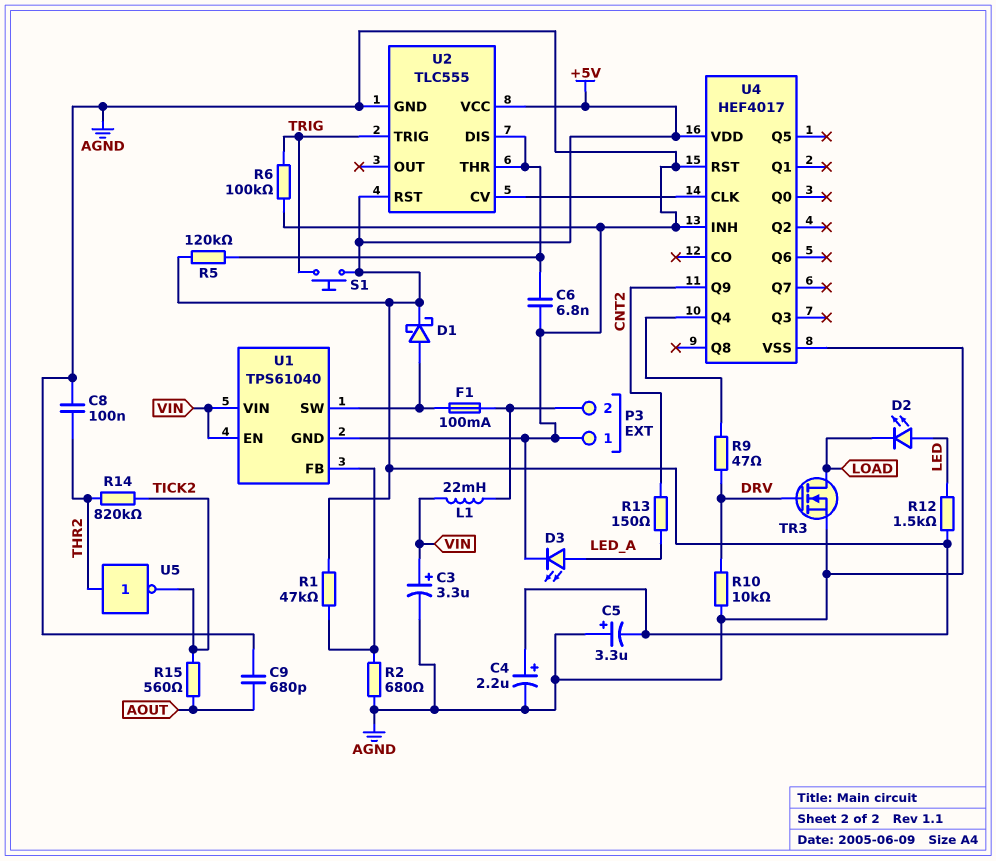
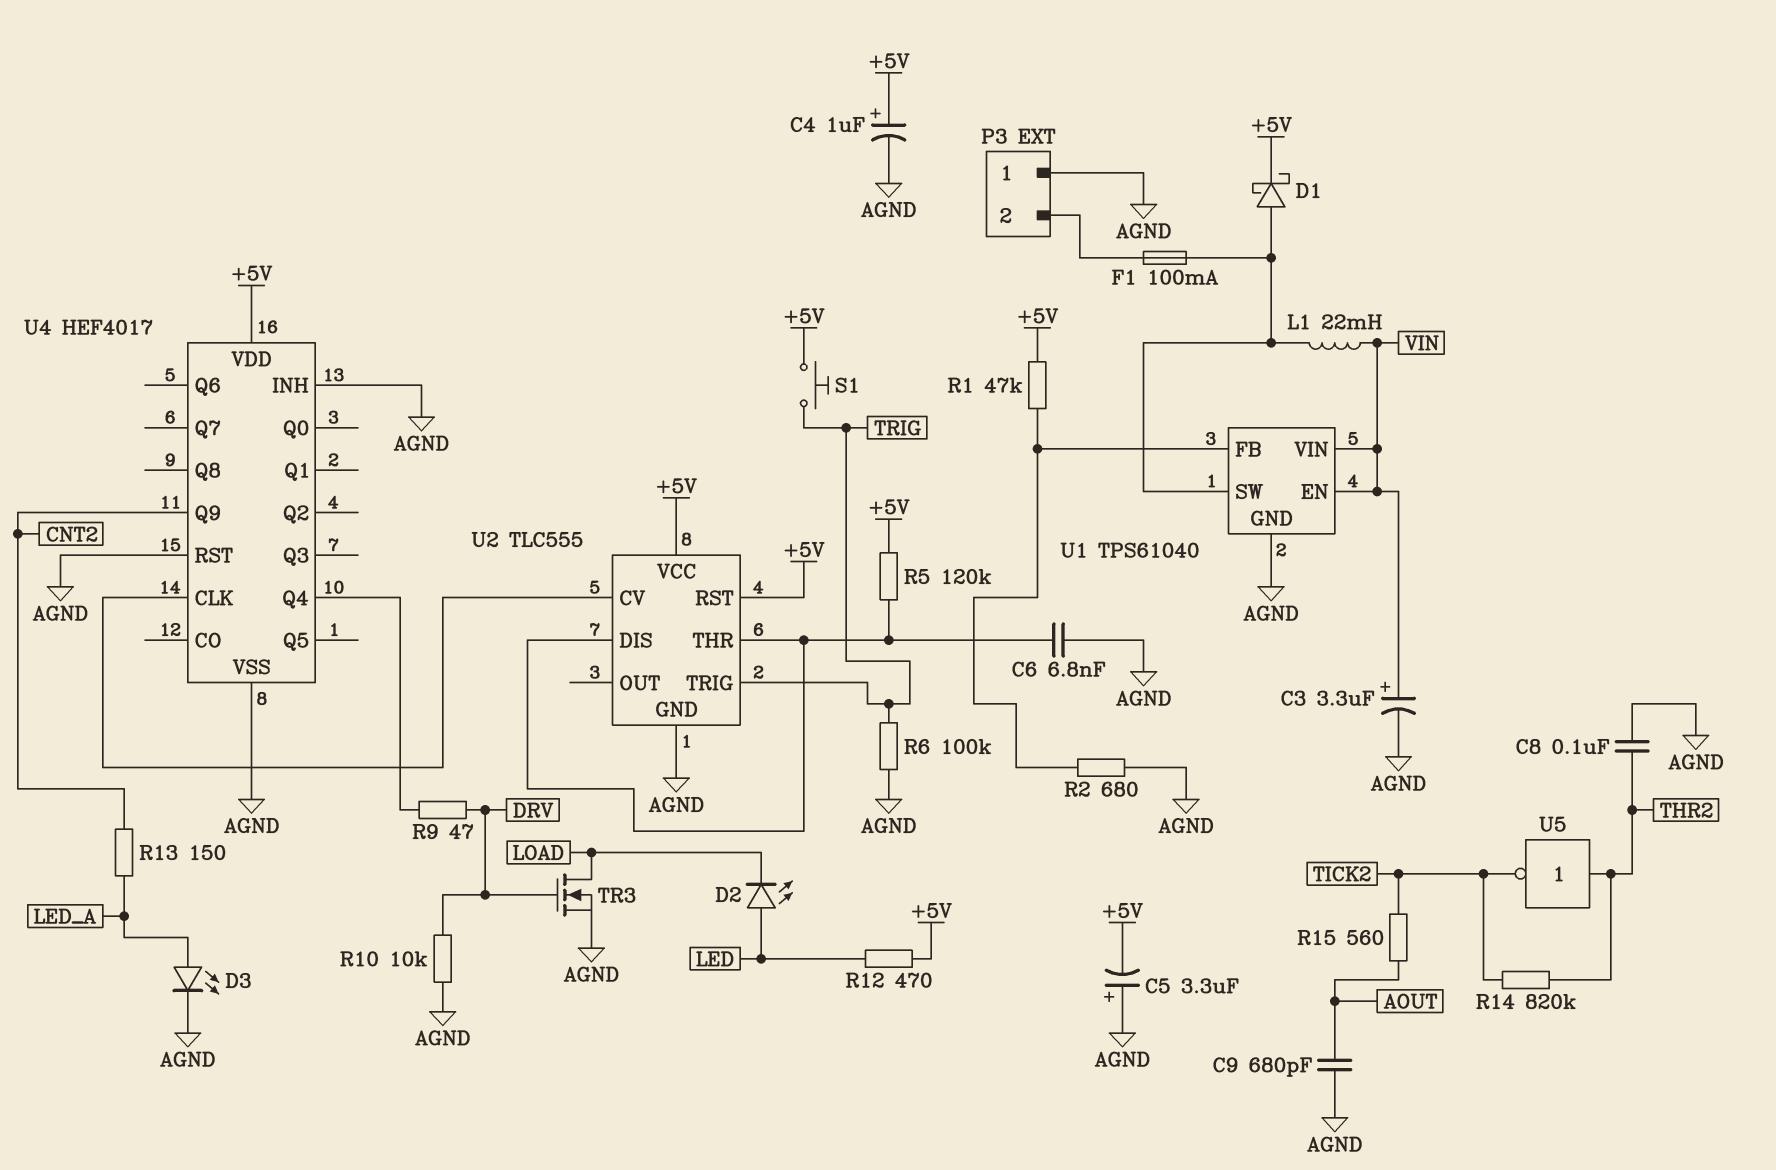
C4: 2.2uF (plus +5V, minus AGND) -> 1uF (plus +5V, minus AGND)
L1: 22mH (P3/2, VIN) -> 22mH (U1/SW, VIN)
R12: 1.5k (+5V, LED) -> 470 (+5V, LED)

